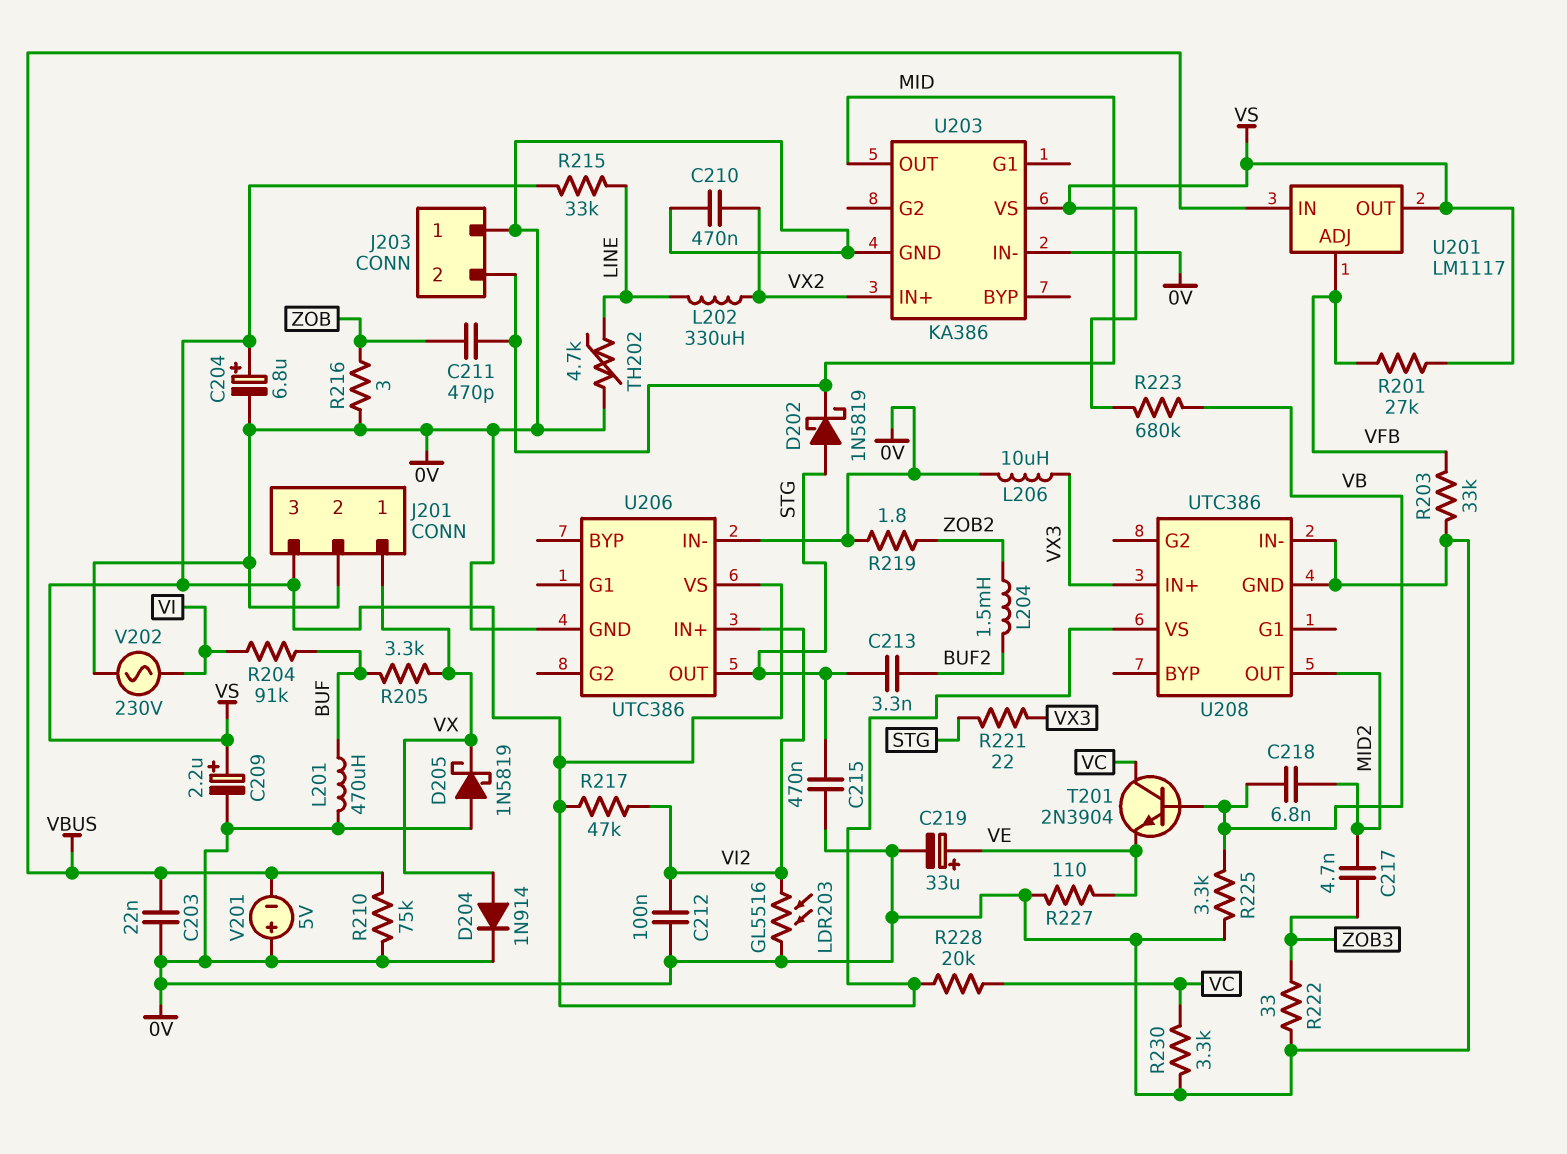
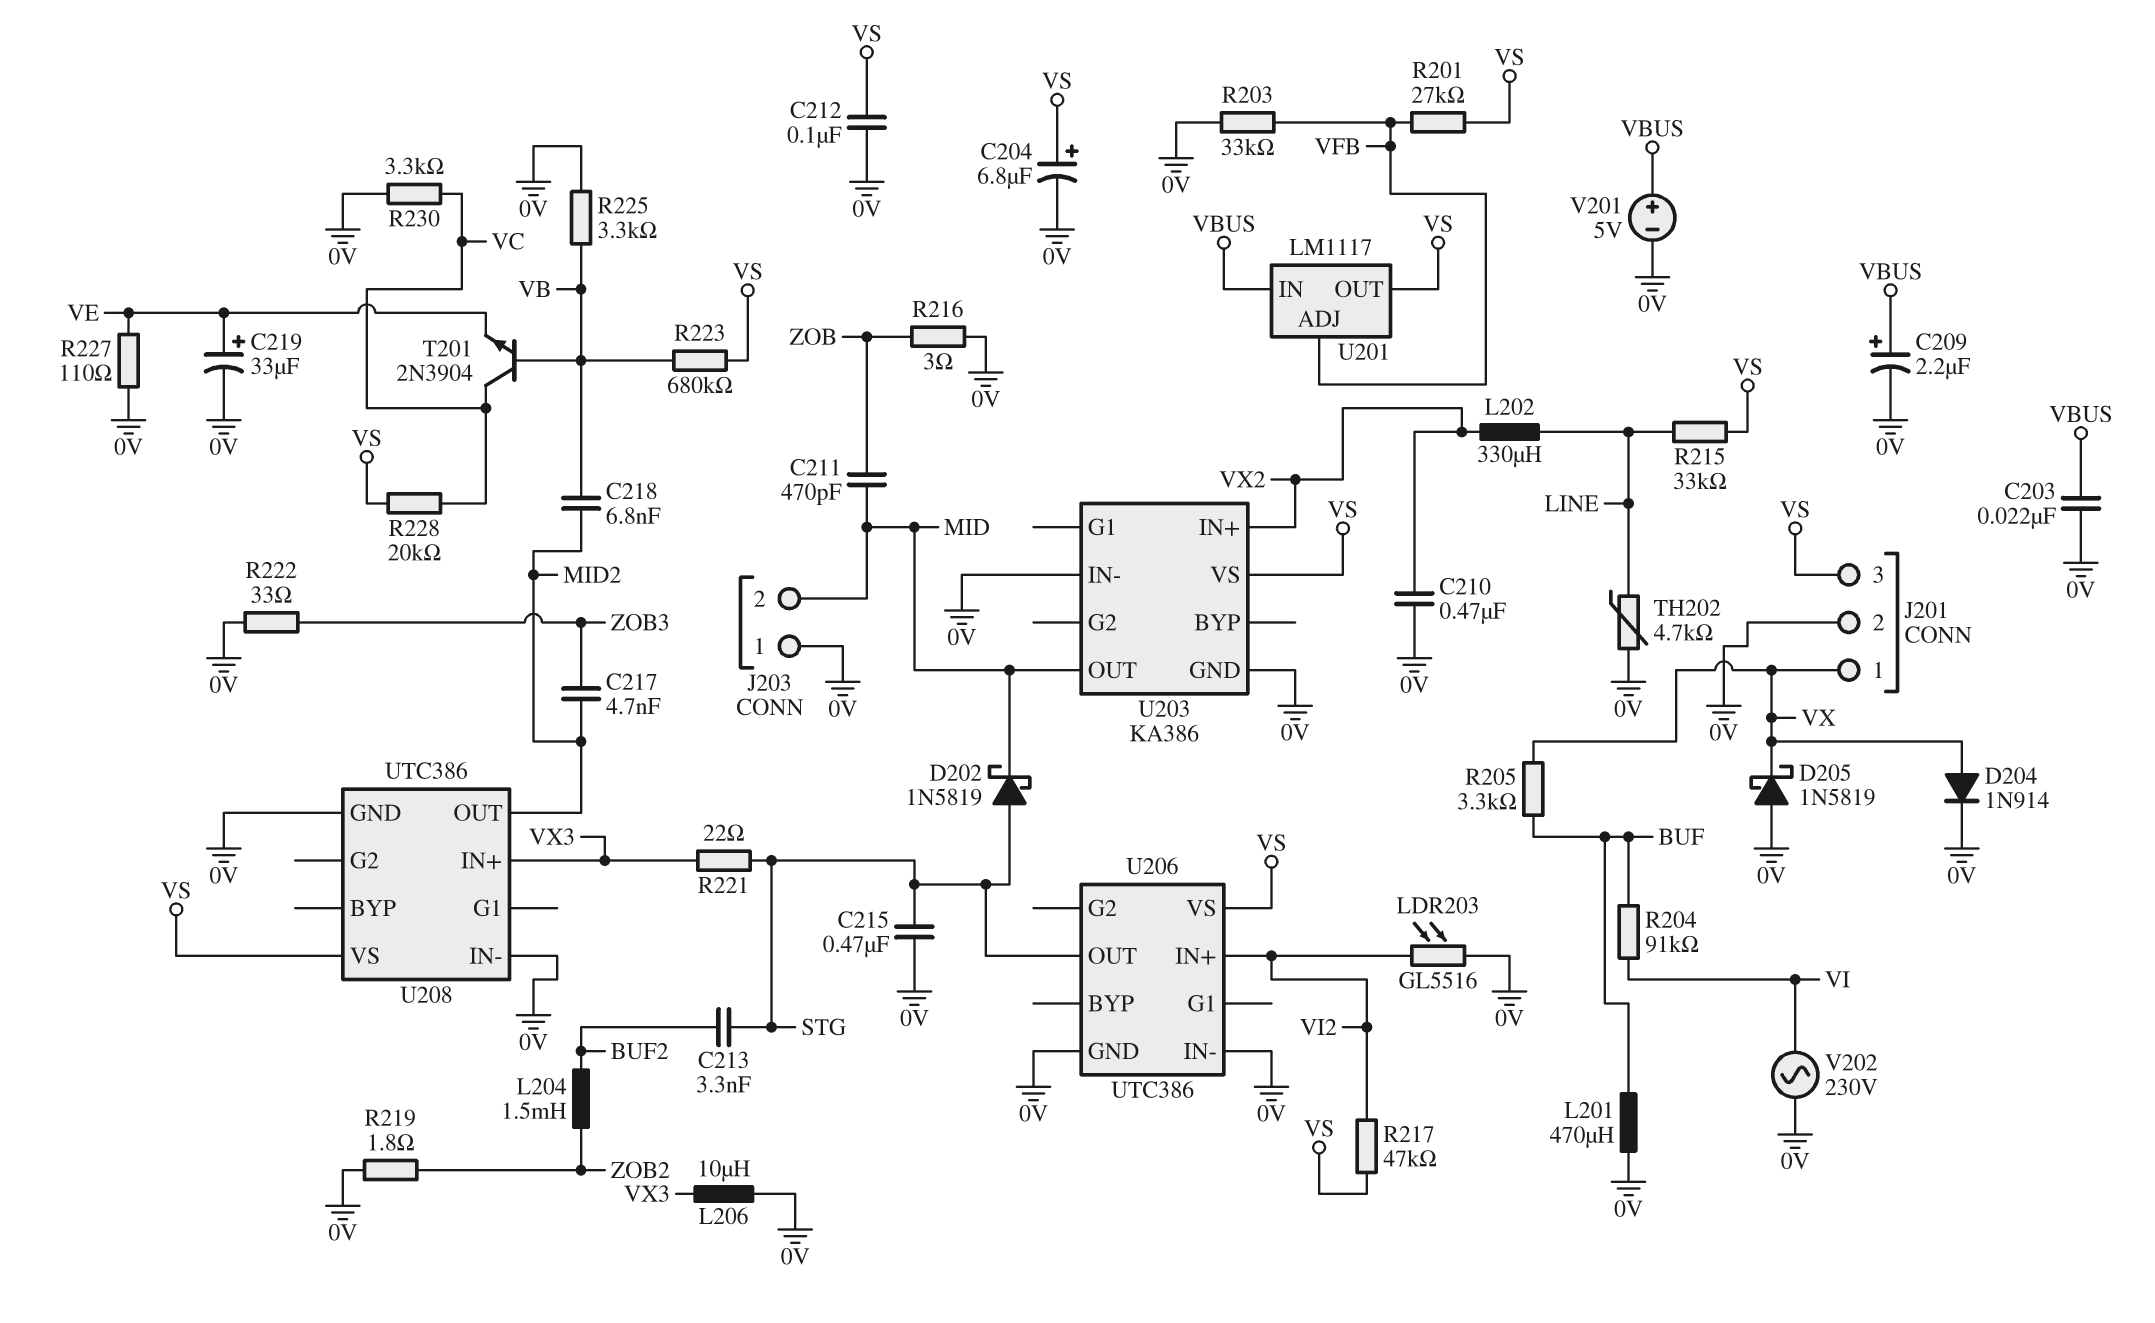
C209: 2.2uF (plus VS, minus 0V) -> 2.2uF (plus VBUS, minus 0V)
C212: 100nF (0V, VI2) -> 100nF (0V, VS)
R210: 75k (0V, VBUS) -> none
V201: 5V (plus 0V, minus VBUS) -> 5V (plus VBUS, minus 0V)

